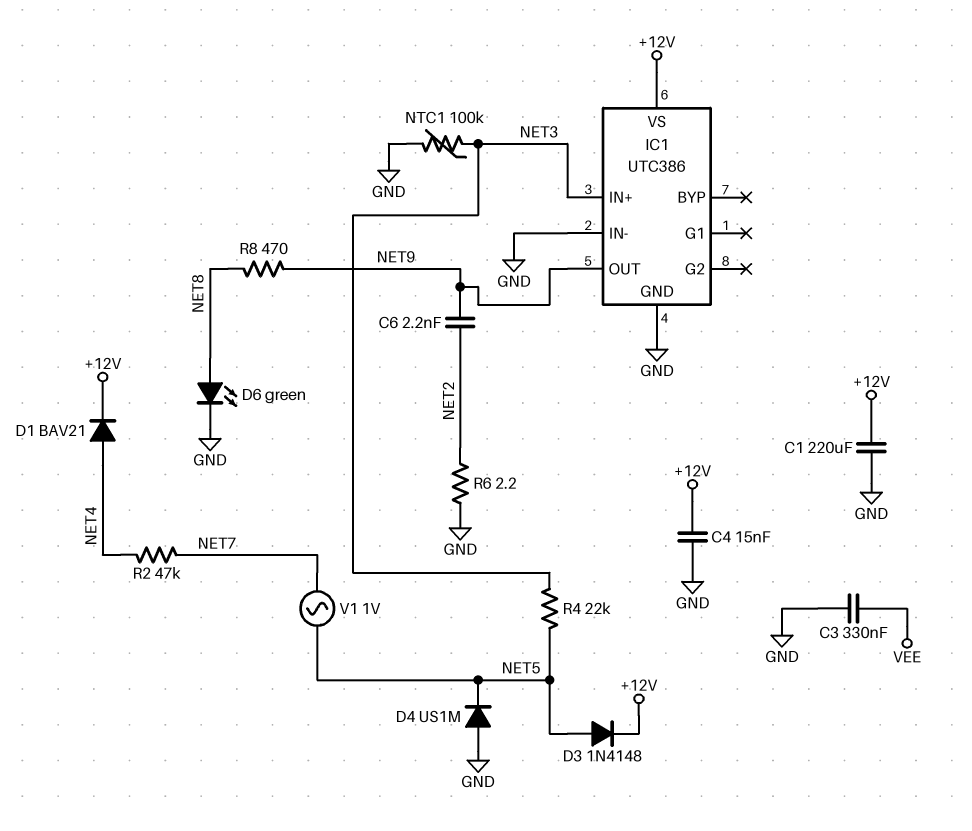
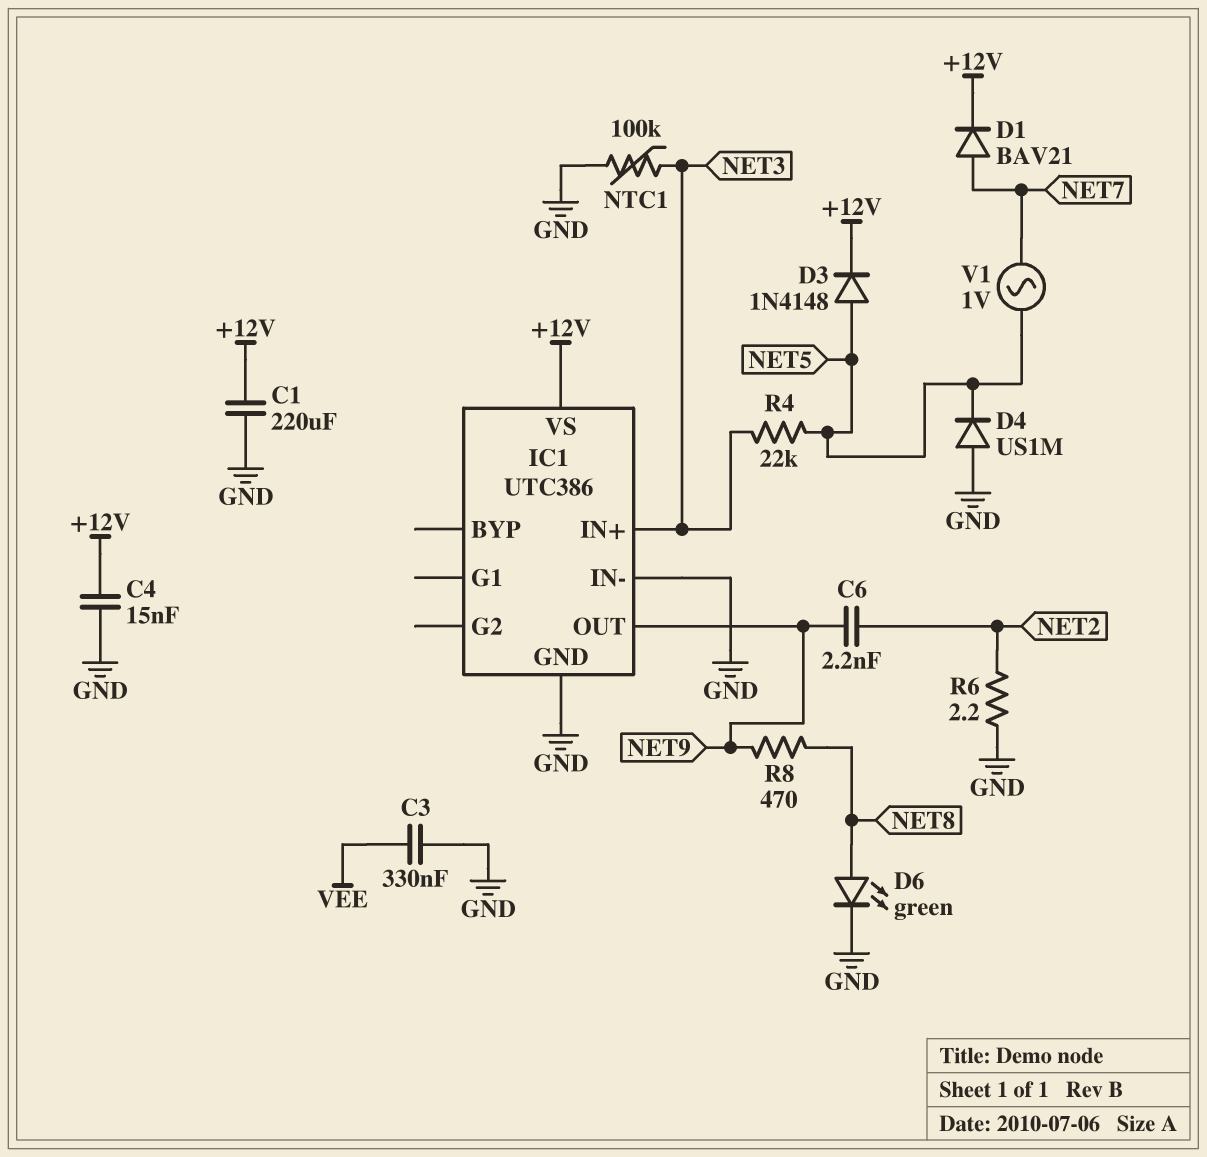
D1: diode BAV21 (A NET4, K +12V) -> diode BAV21 (A NET7, K +12V)
R2: 47k (NET4, NET7) -> none

